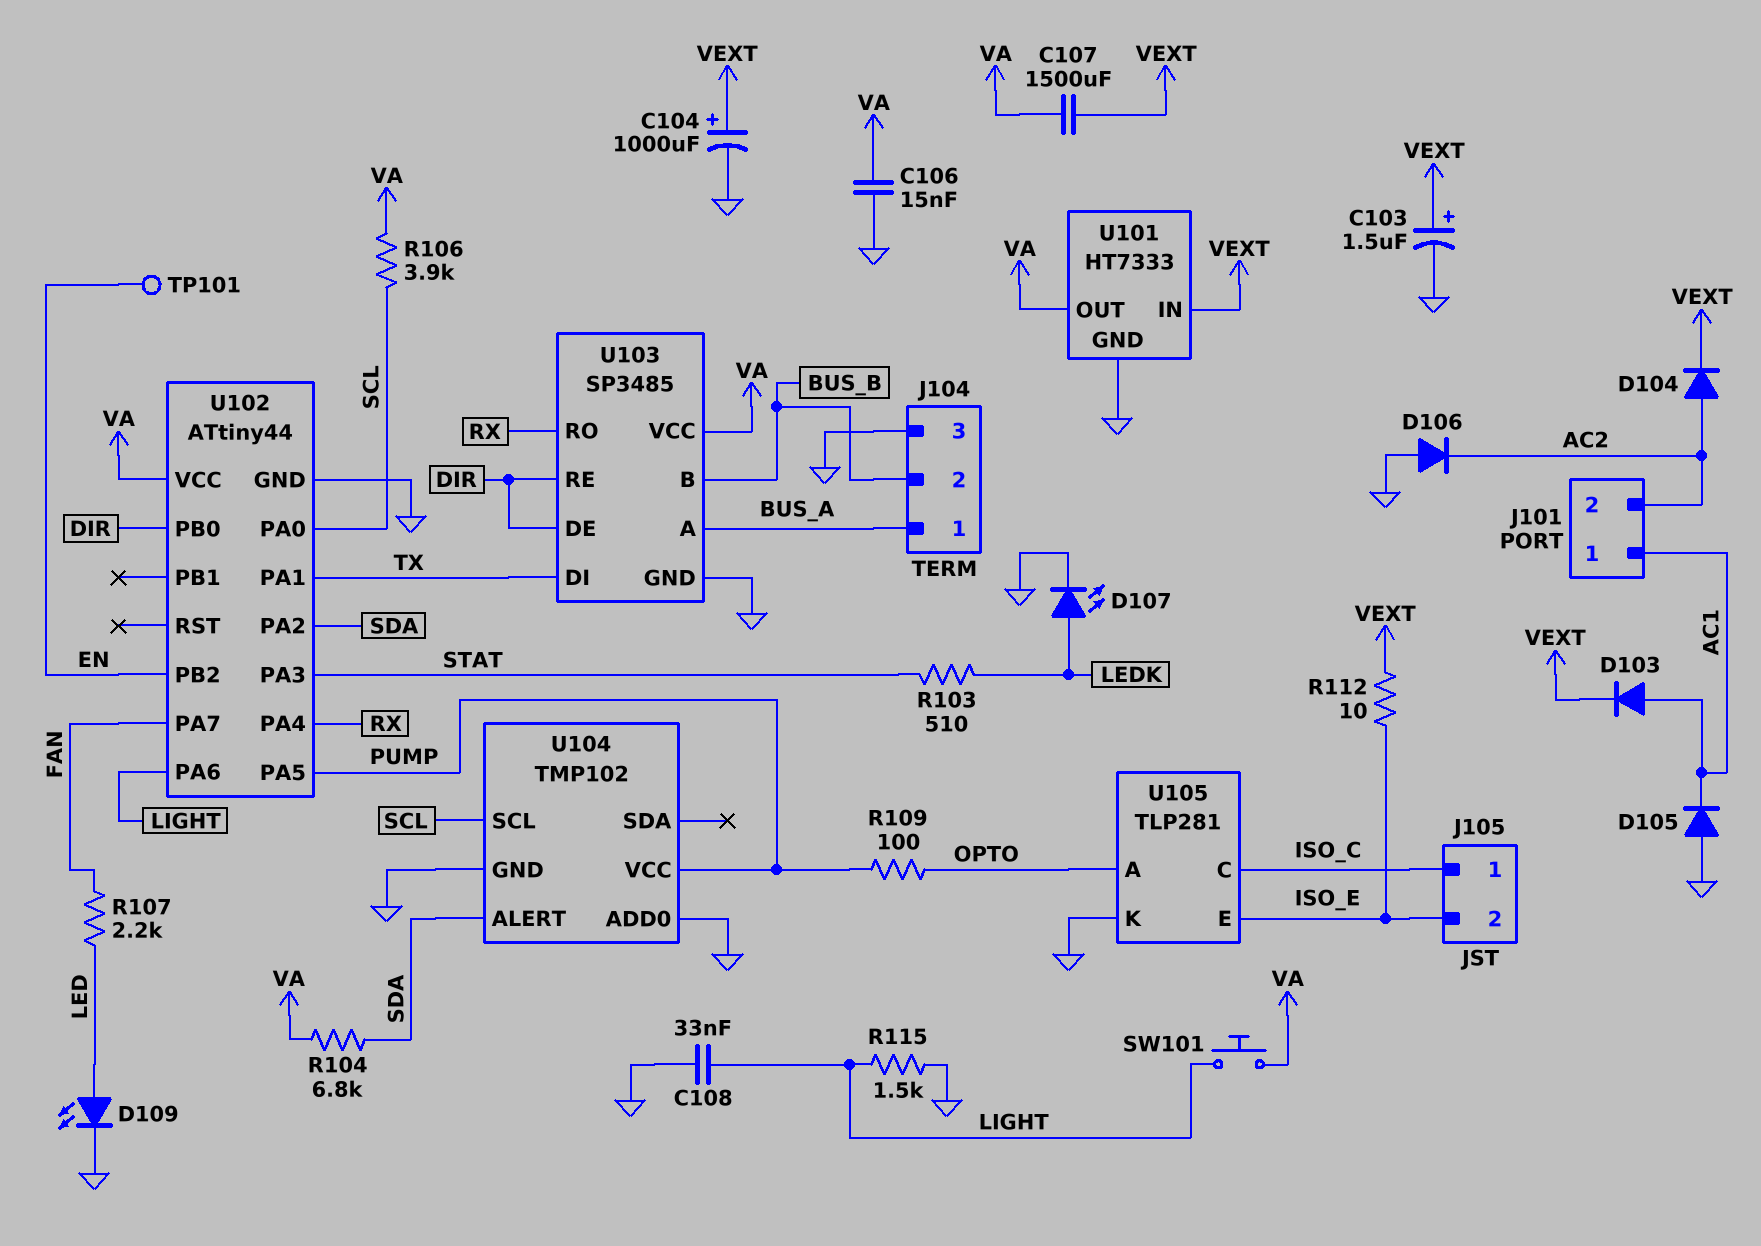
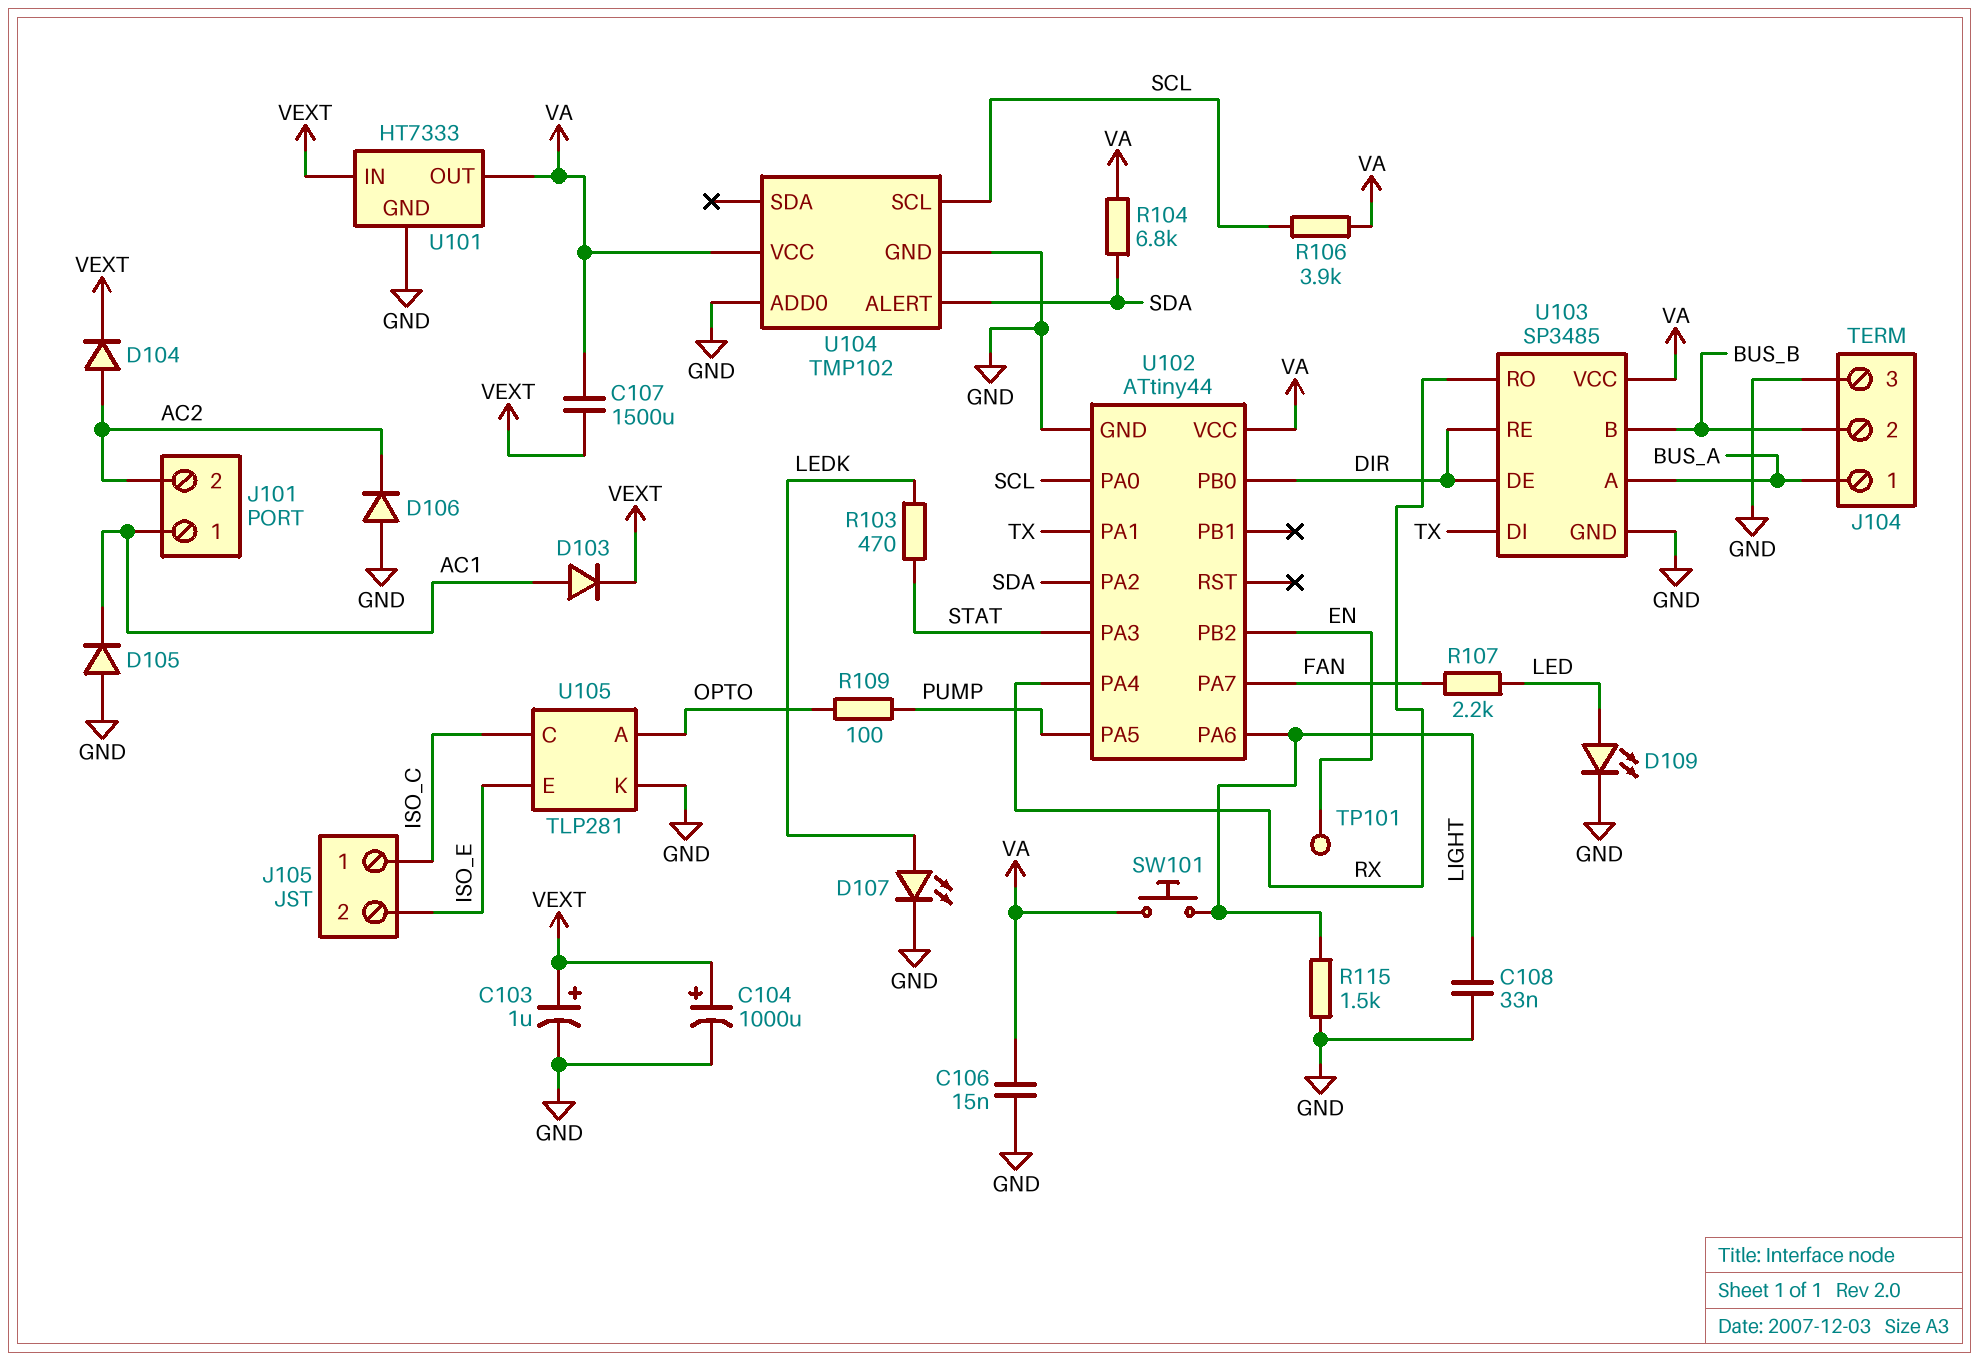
C103: 1.5uF (plus VEXT, minus GND) -> 1uF (plus VEXT, minus GND)
R103: 510 (LEDK, STAT) -> 470 (LEDK, STAT)
R112: 10 (ISO_E, VEXT) -> none
U104 pin VCC: PUMP -> VA

